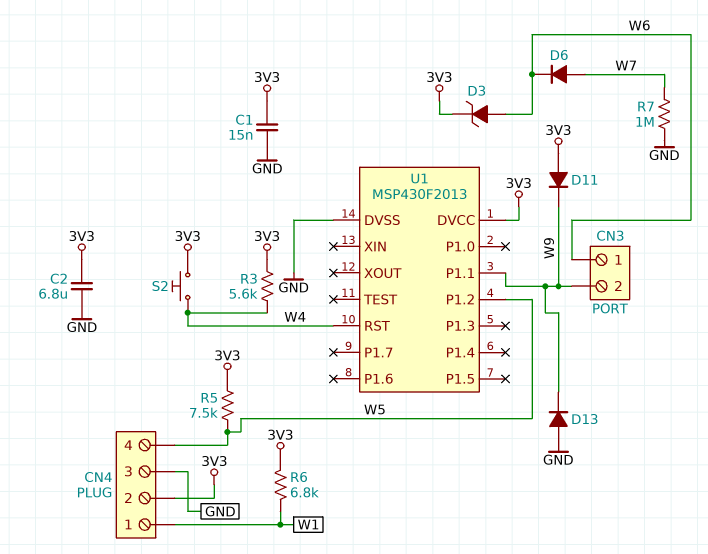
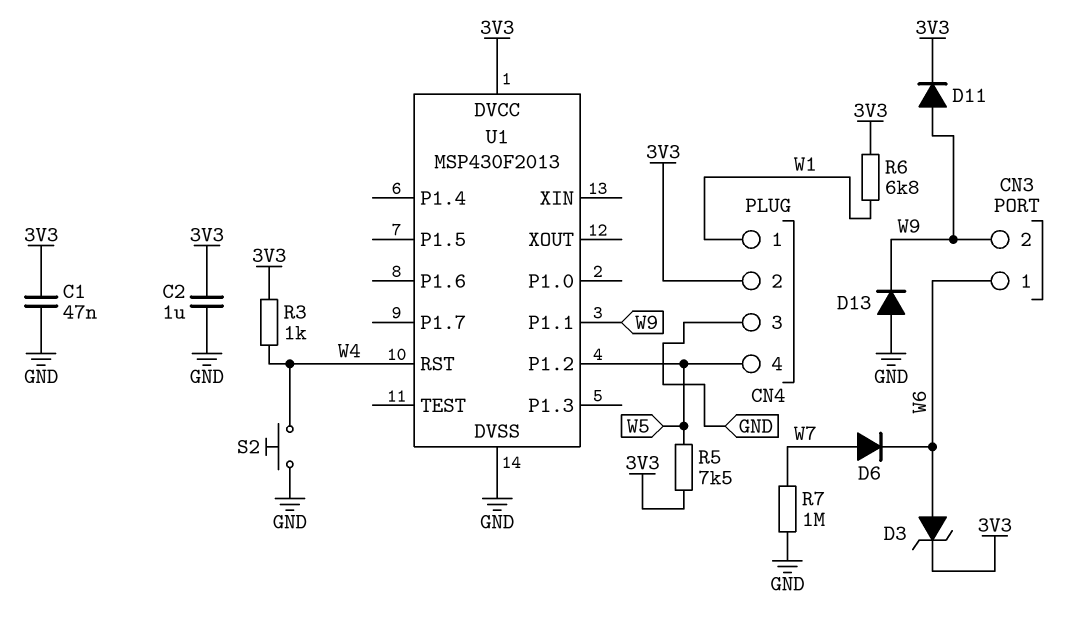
C1: 15nF (3V3, GND) -> 47nF (3V3, GND)
C2: 6.8uF (3V3, GND) -> 1uF (3V3, GND)
D11: diode (A 3V3, K W9) -> diode (A W9, K 3V3)
R3: 5.6k (3V3, W4) -> 1k (3V3, W4)
S2: button (3V3, W4) -> button (GND, W4)

